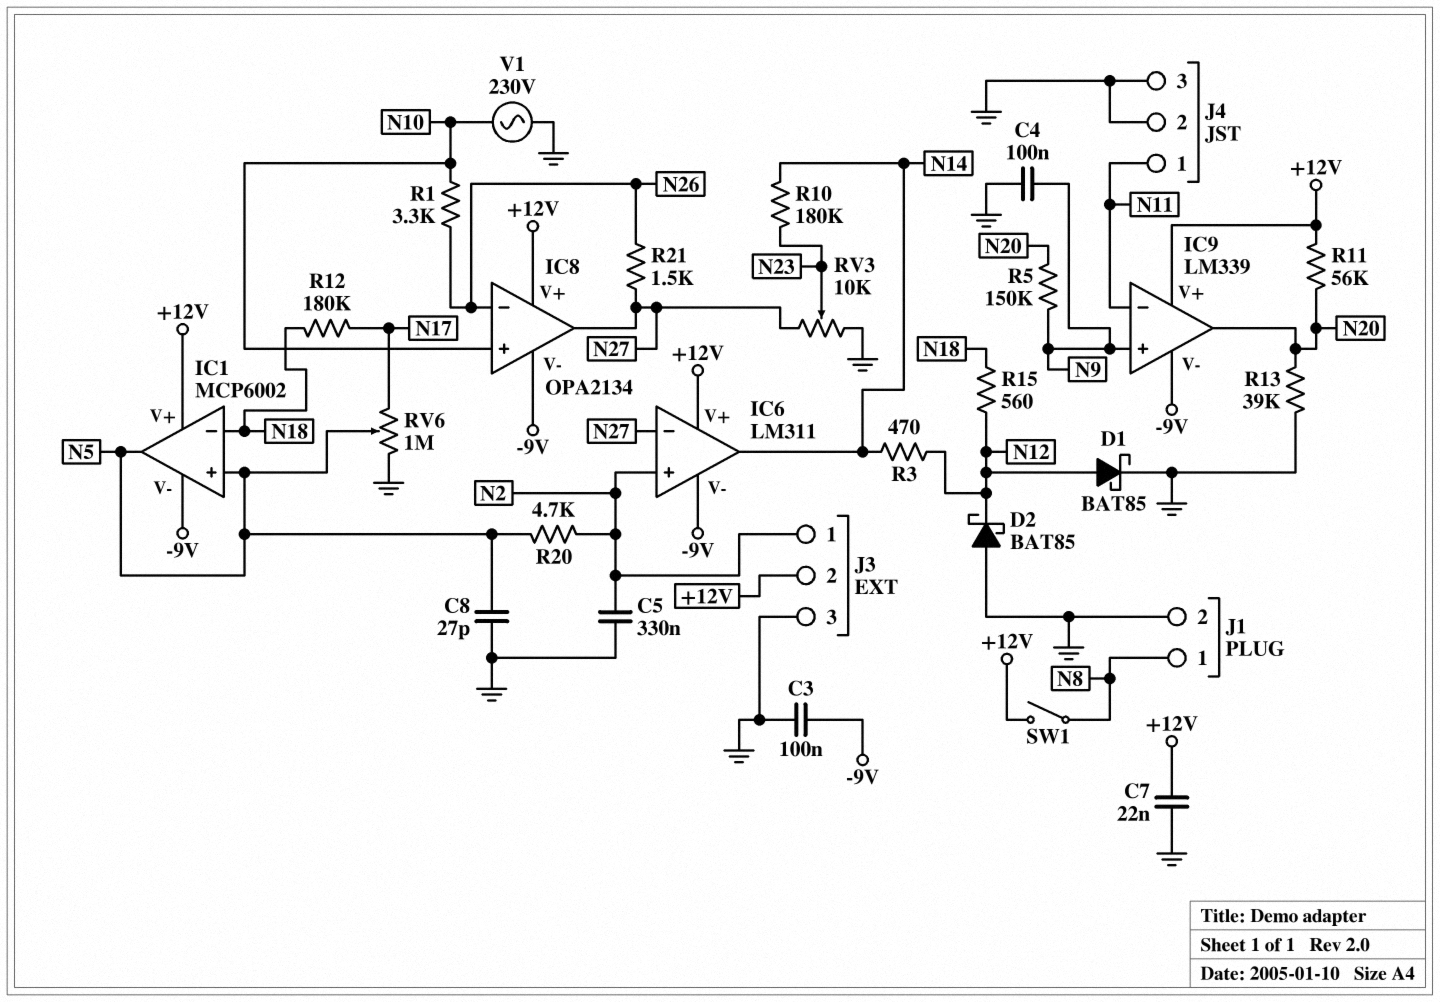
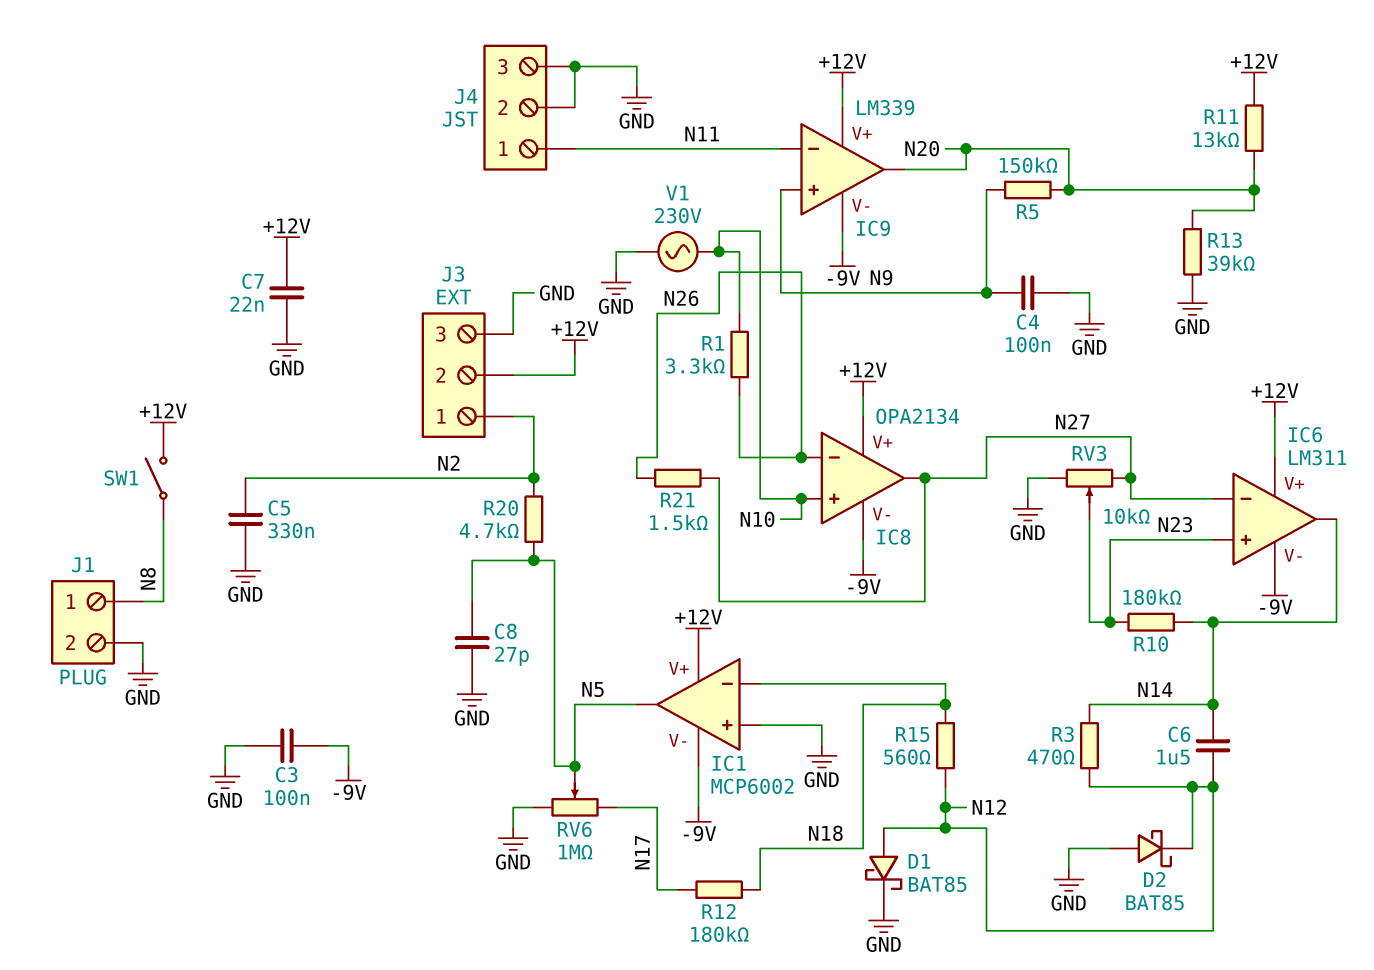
C6: none -> 1.5uF (N12, N14)
IC1 pin in+: N5 -> GND
IC6 pin in+: N2 -> N23
R11: 56k (+12V, N20) -> 13k (+12V, N20)

